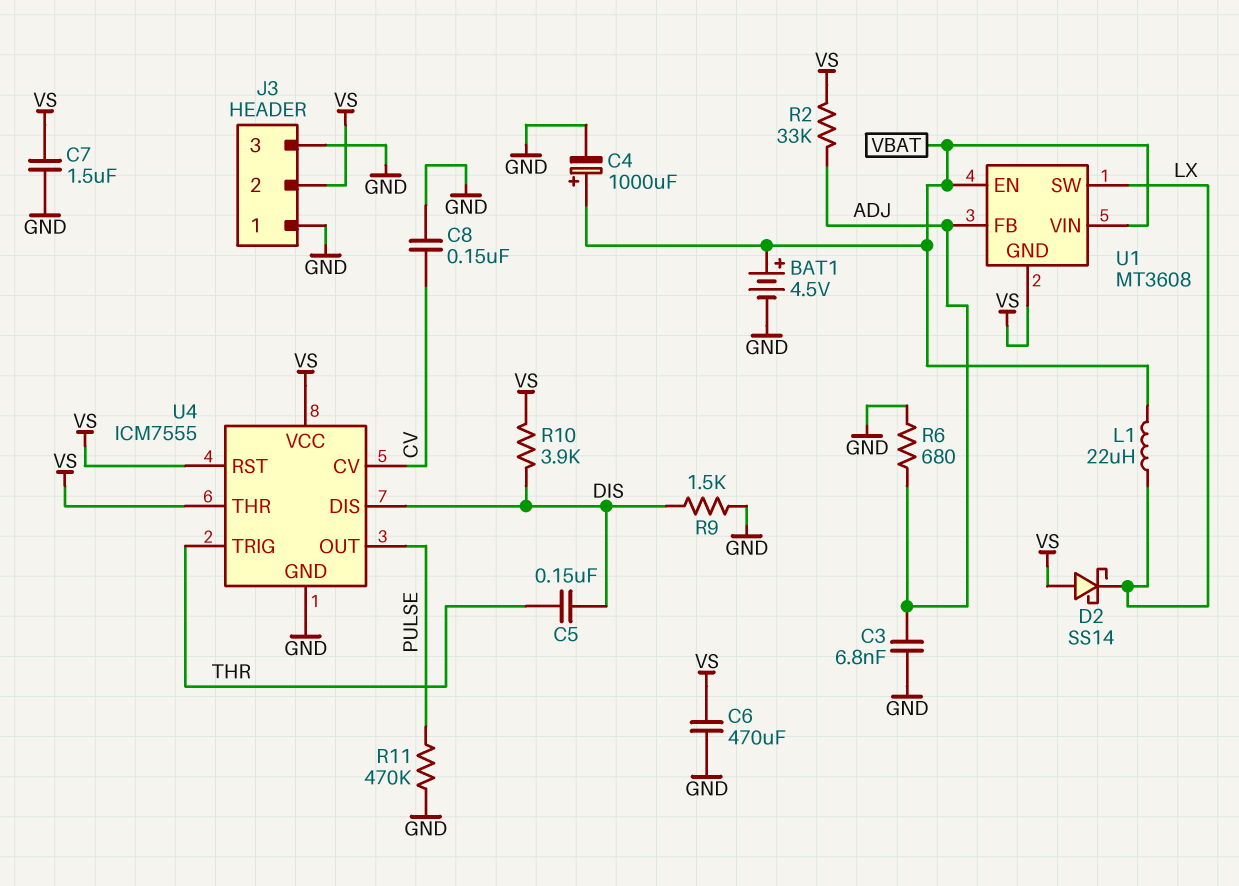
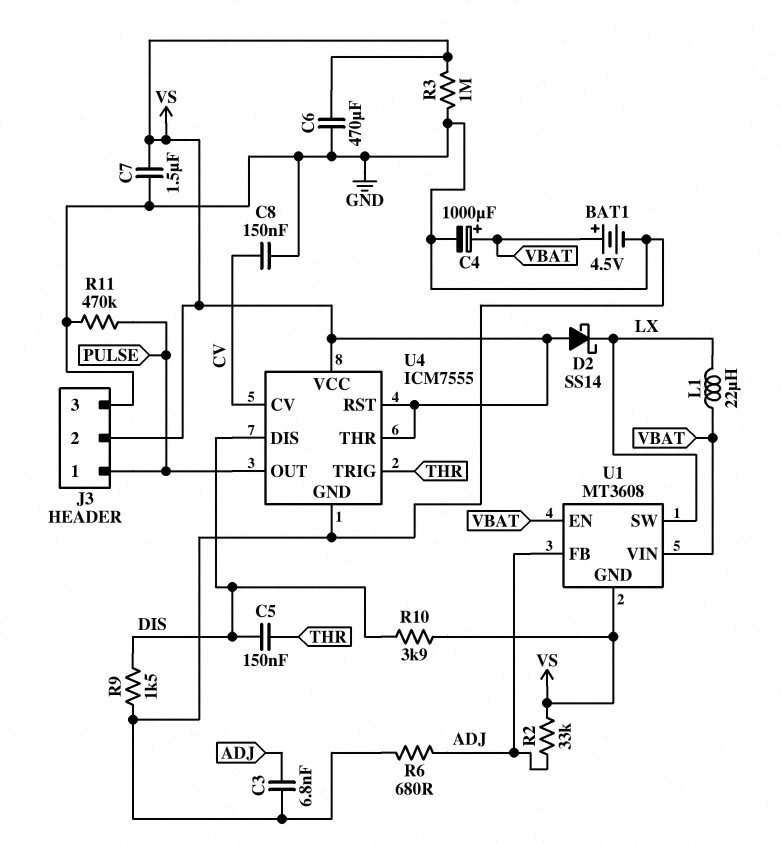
J3 pin 1: GND -> PULSE
R3: none -> 1M (GND, VS)

